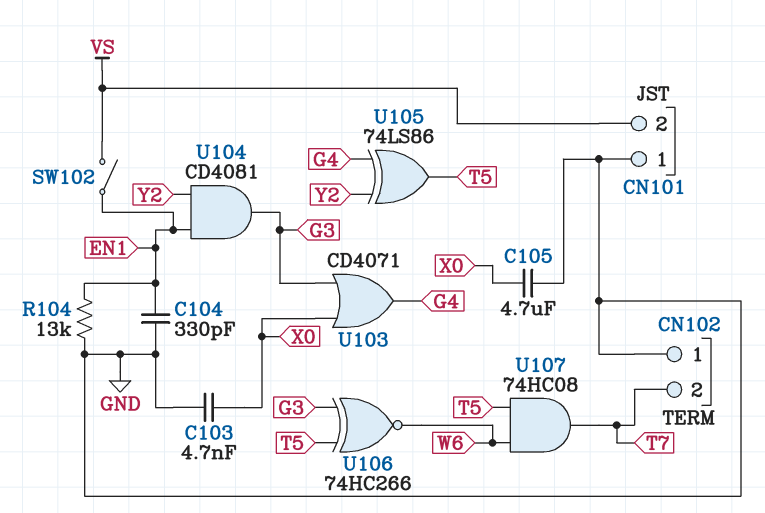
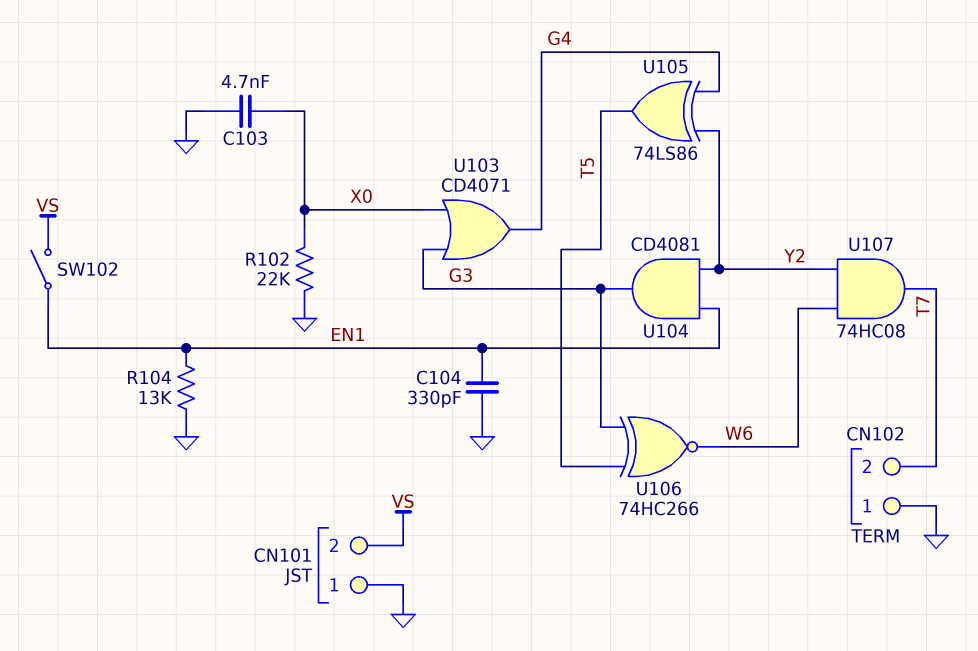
C105: 4.7uF (GND, X0) -> none
R102: none -> 22k (GND, X0)
U107: AND 74HC08 (in T5, in W6, out T7) -> AND 74HC08 (in W6, in Y2, out T7)

